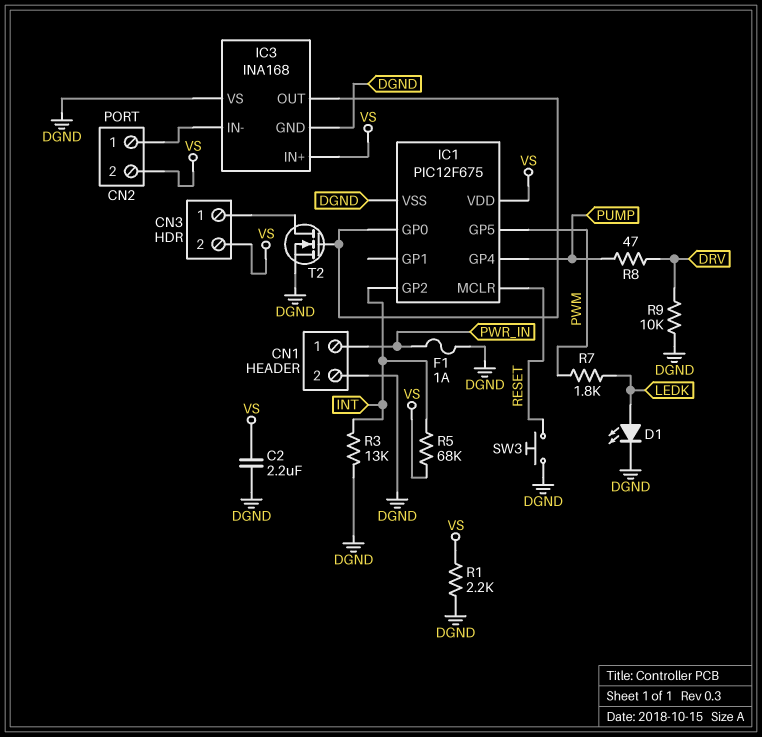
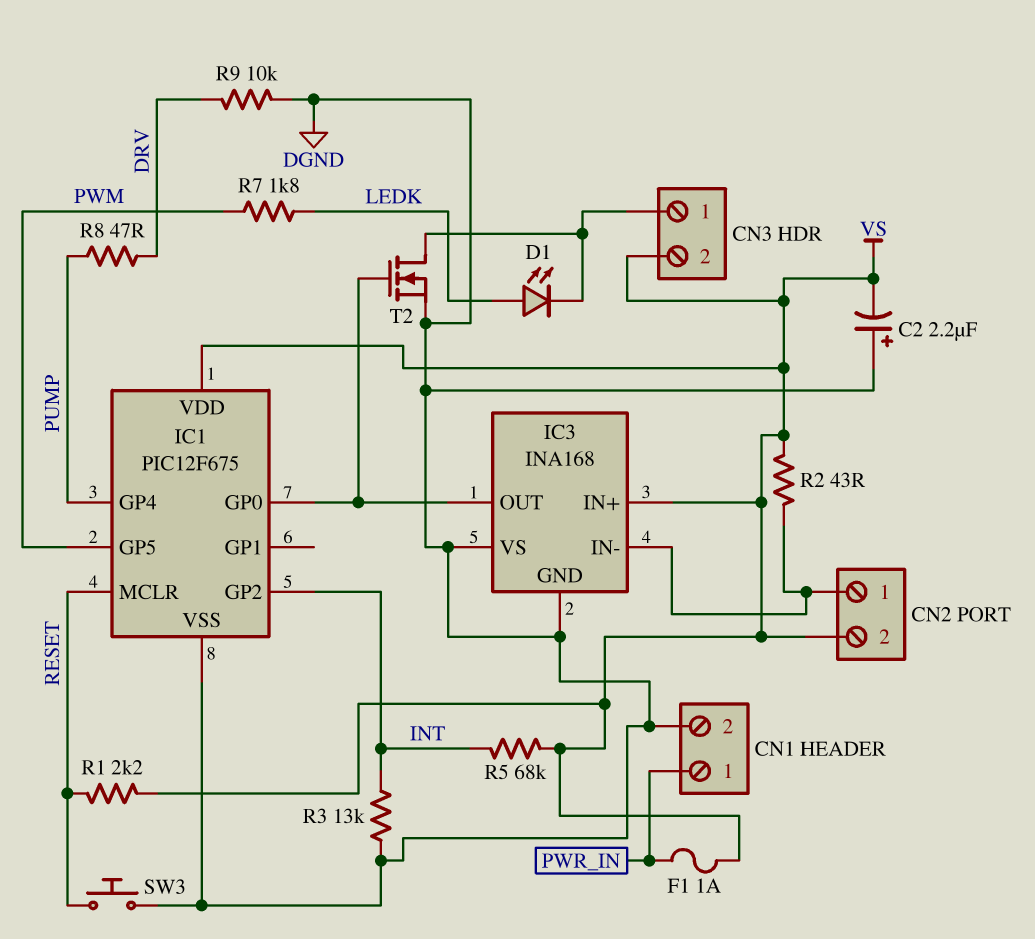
C2: 2.2uF (DGND, VS) -> 2.2uF (plus DGND, minus VS)
D1: LED (A LEDK, K DGND) -> LED (A LEDK, K CN3/1)
F1: 1A (DGND, PWR_IN) -> 1A (PWR_IN, VS)
R1: 2.2k (DGND, VS) -> 2.2k (RESET, VS)
R2: none -> 43 (CN2/1, VS)

